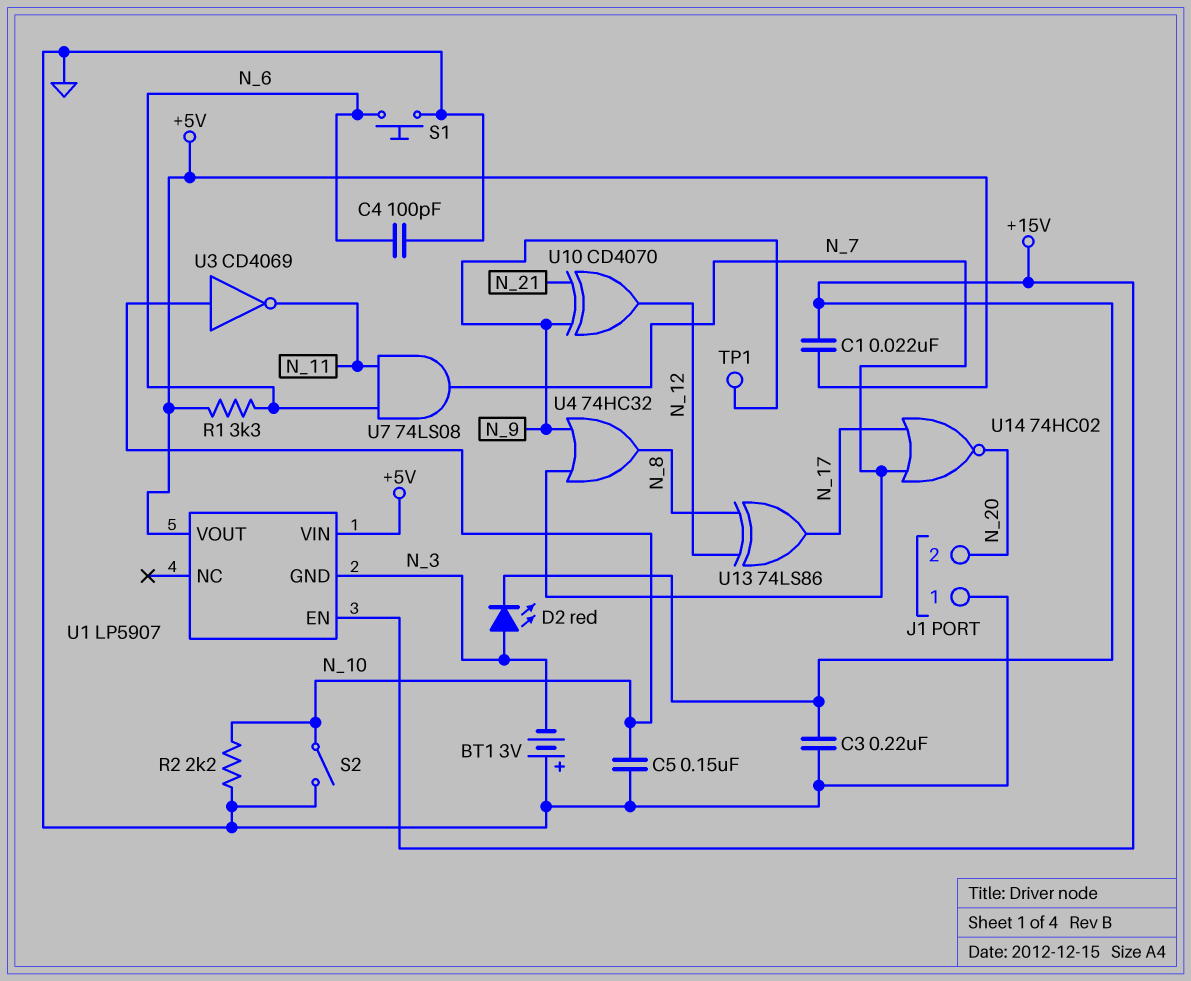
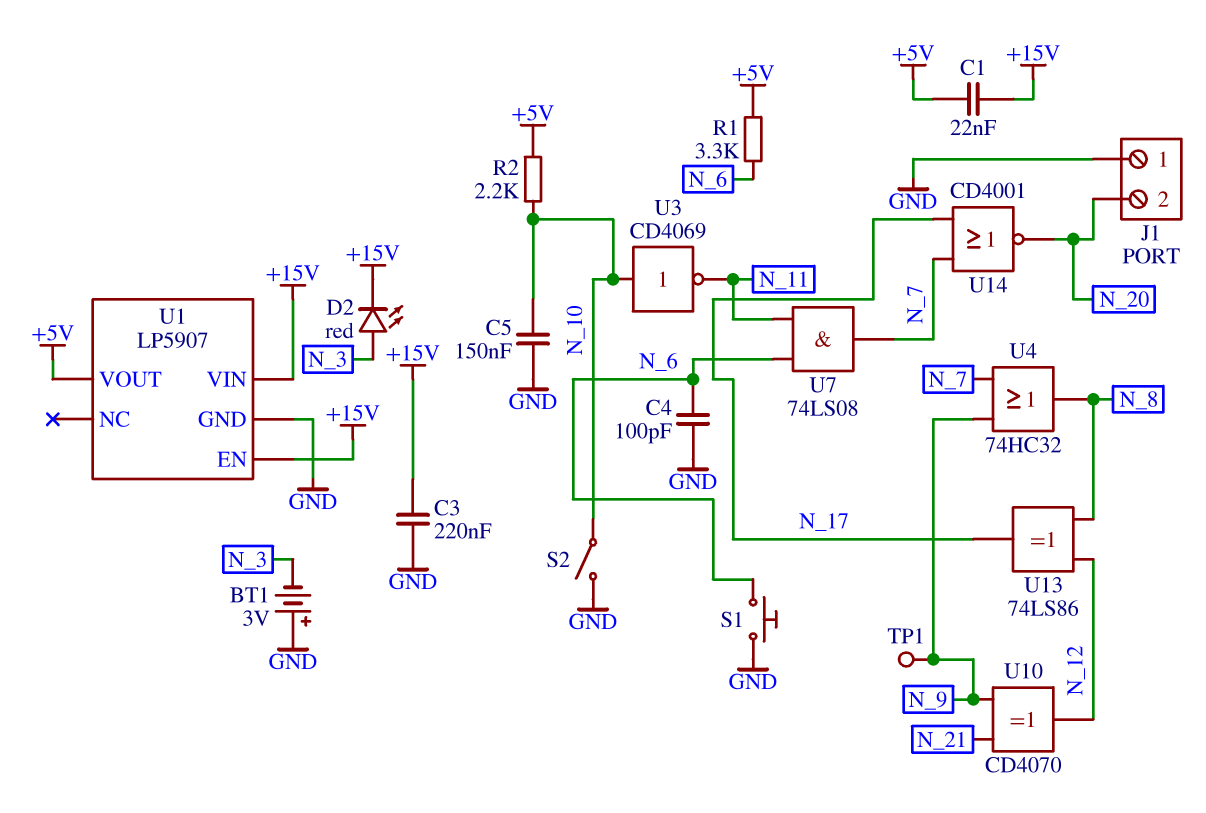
R2: 2.2k (GND, N_10) -> 2.2k (+5V, N_10)
U1 pin GND: N_3 -> GND
U1 pin VIN: +5V -> +15V
U14: NOR 74HC02 (in N_7, in N_17, out N_20) -> NOR CD4001 (in N_7, in N_17, out N_20)

